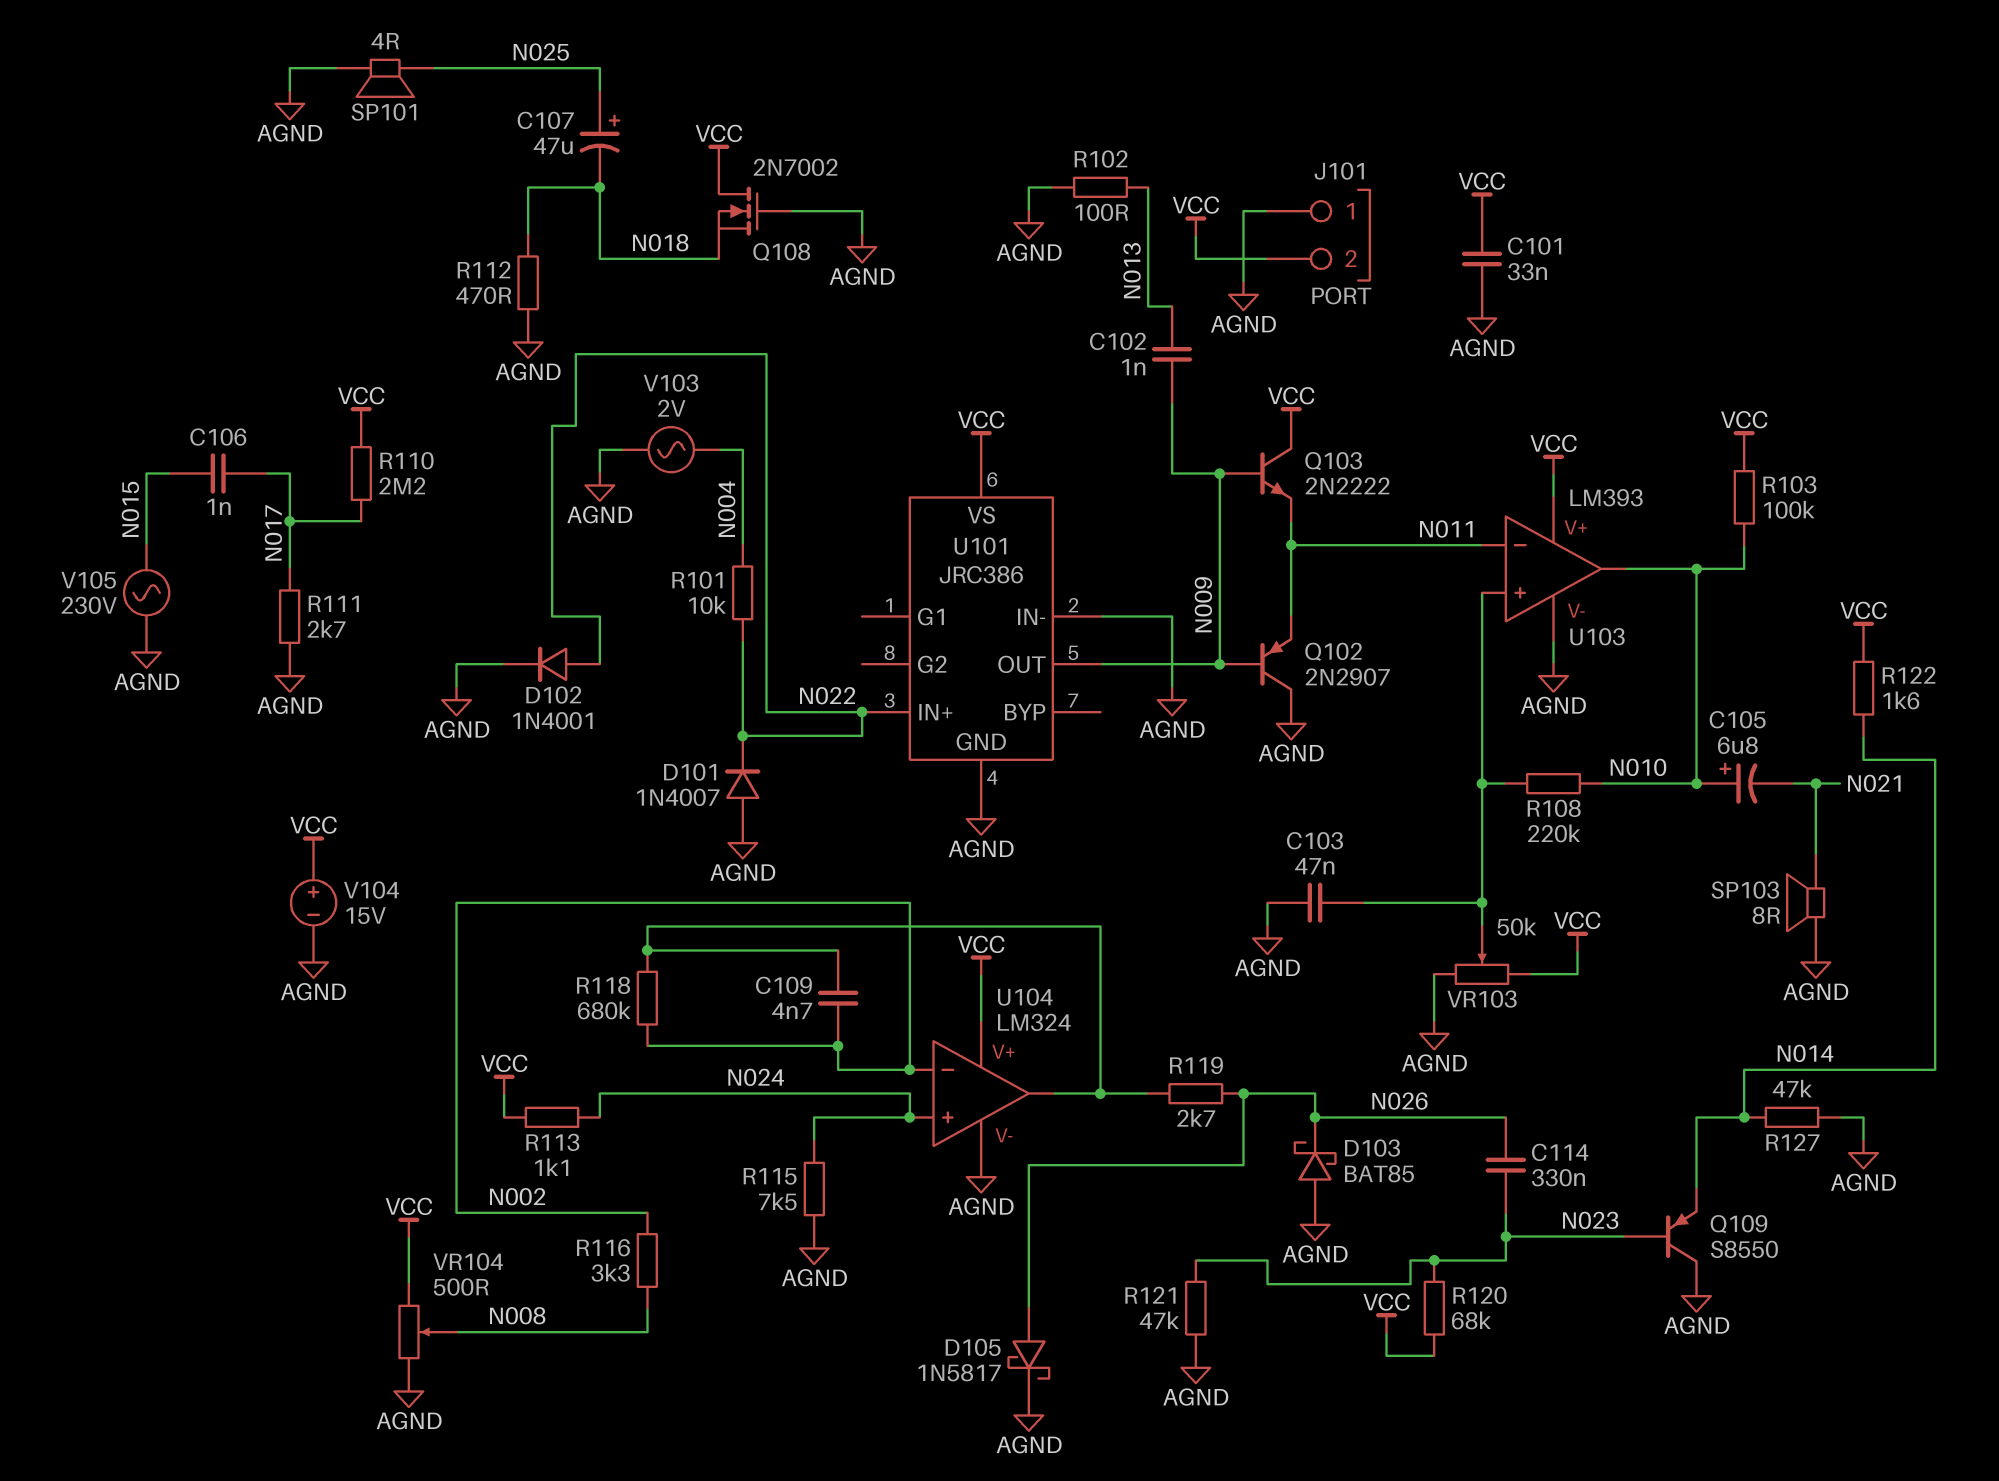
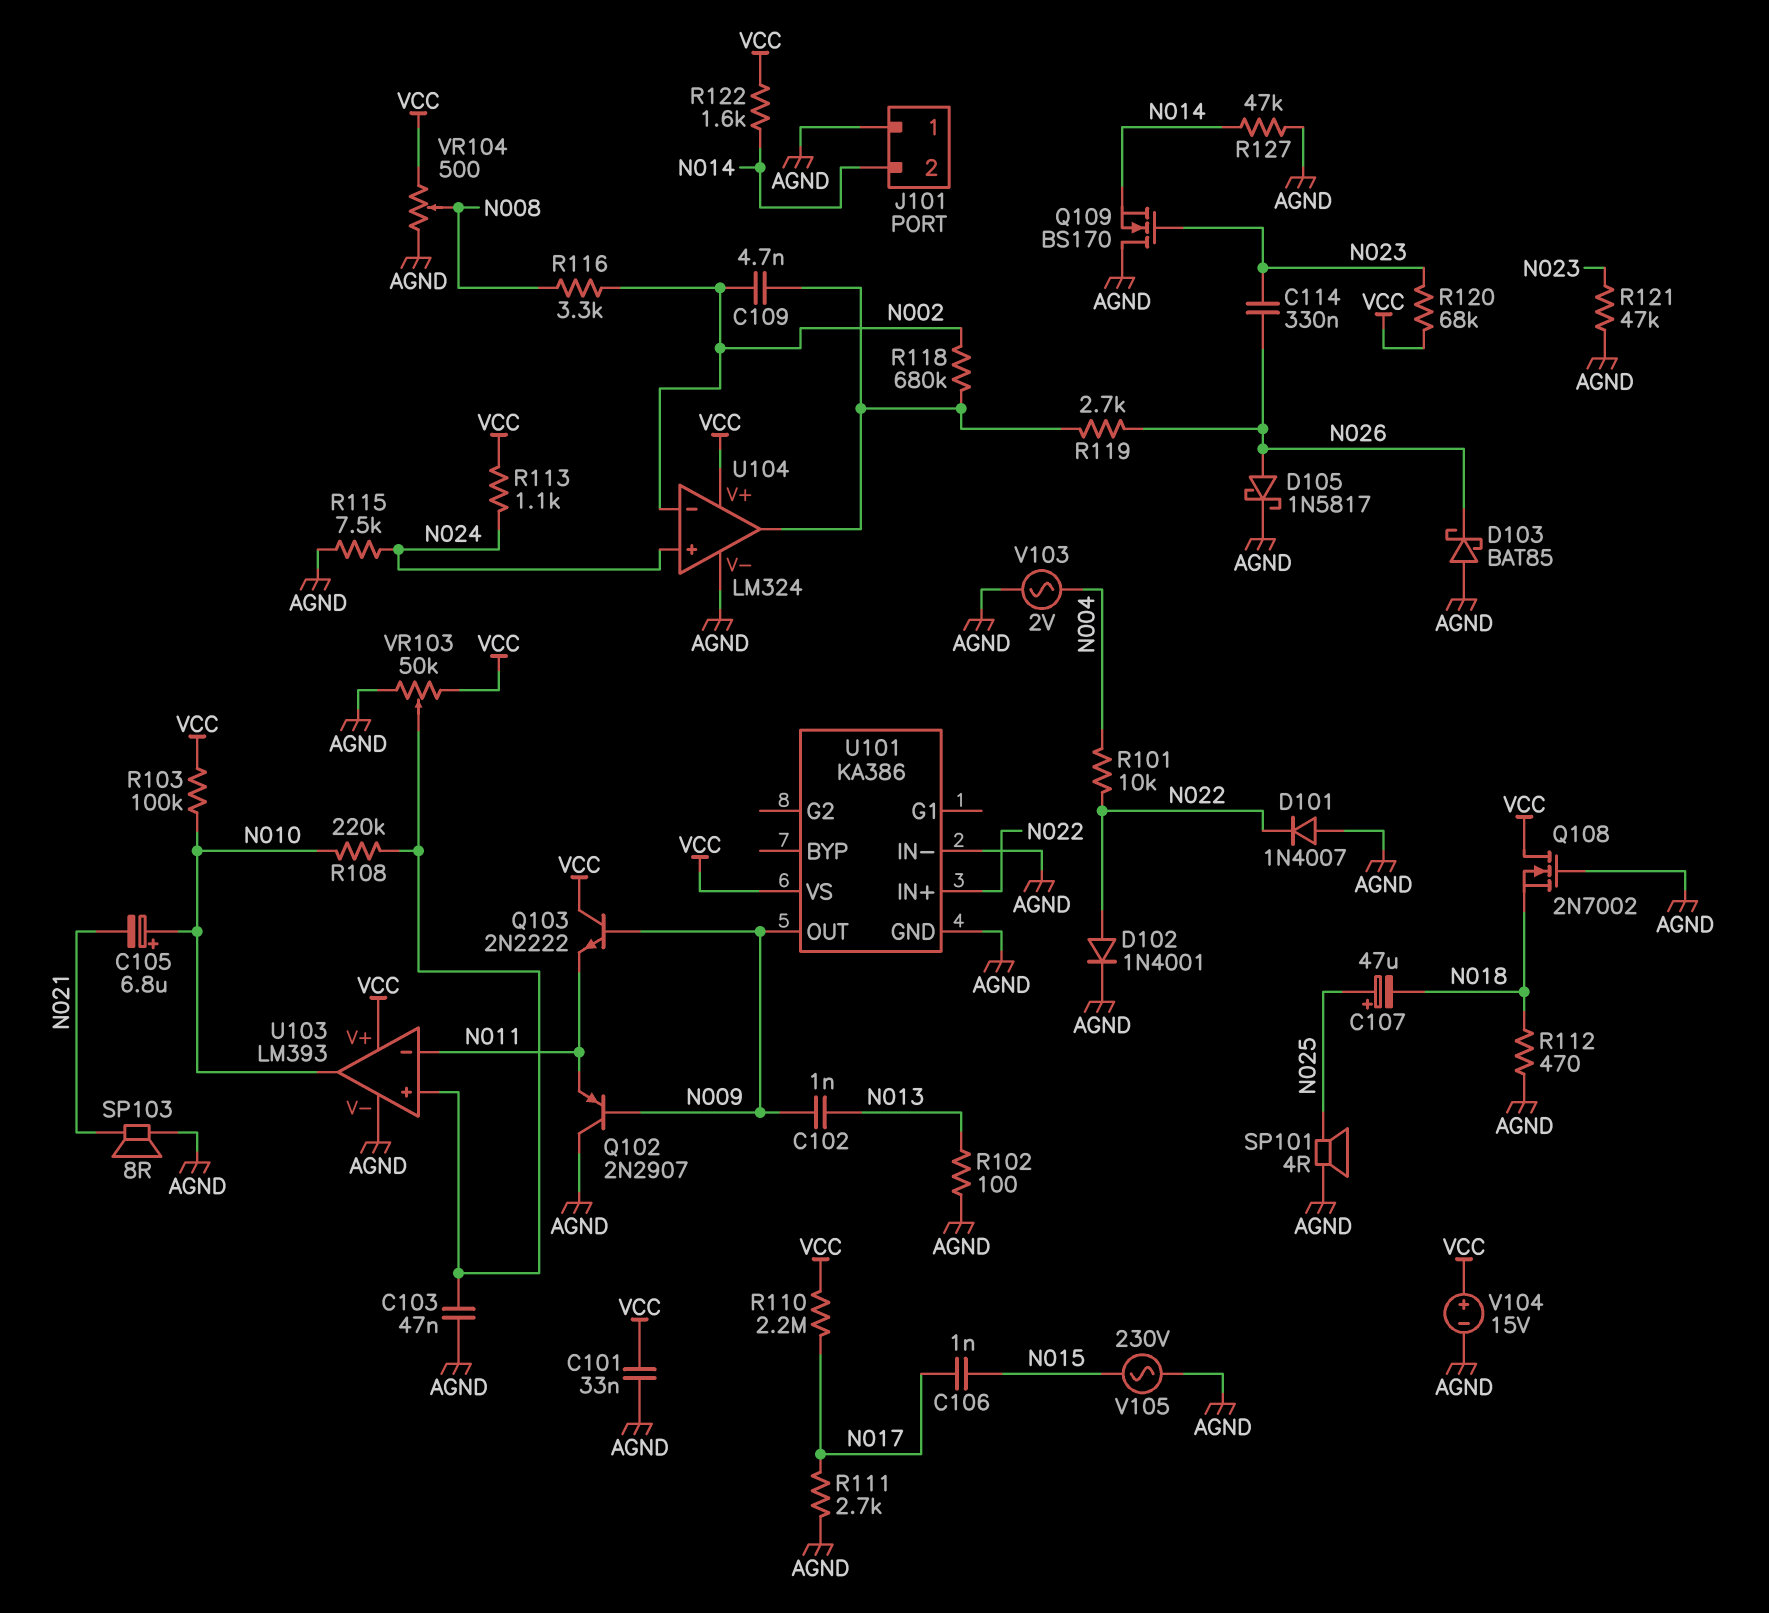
J101 pin 2: VCC -> N014
Q109: PNP S8550 (B N023, C AGND, E N014) -> NMOS BS170 (G N023, D AGND, S N014)
U101: JRC386 -> KA386

